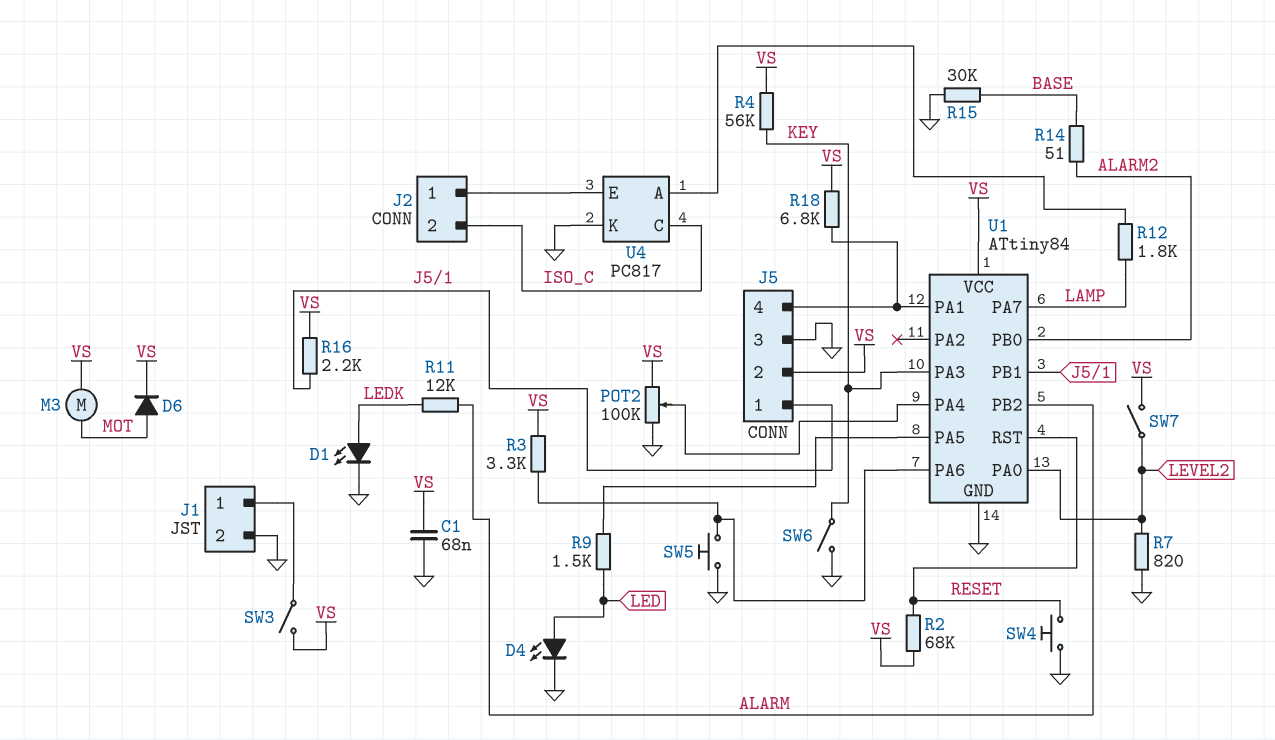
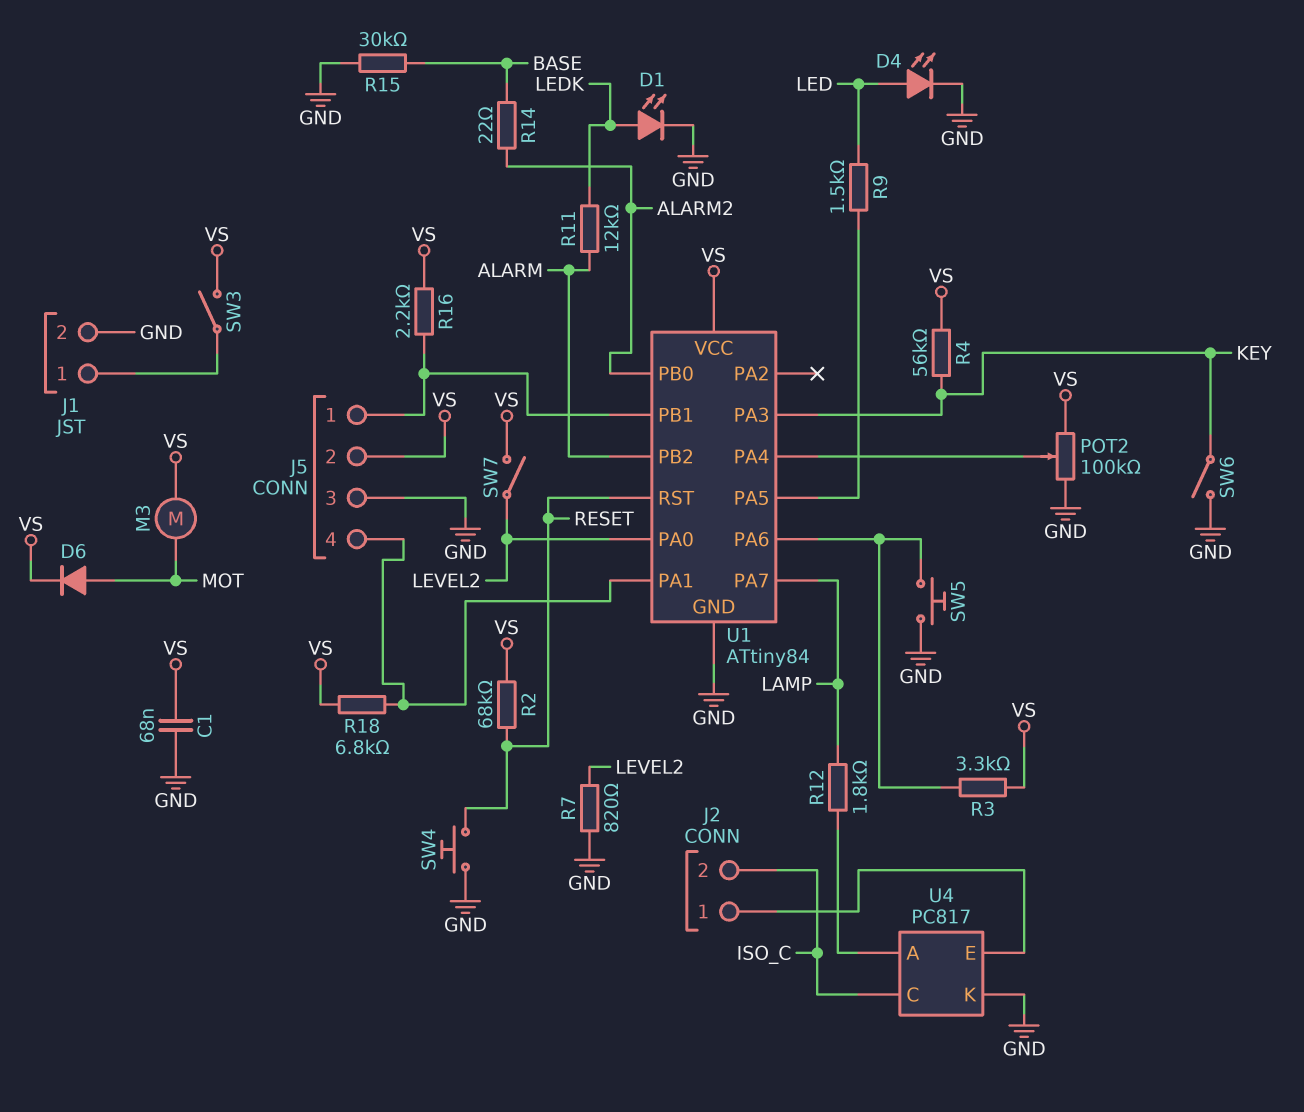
R14: 51 (ALARM2, BASE) -> 22 (ALARM2, BASE)

